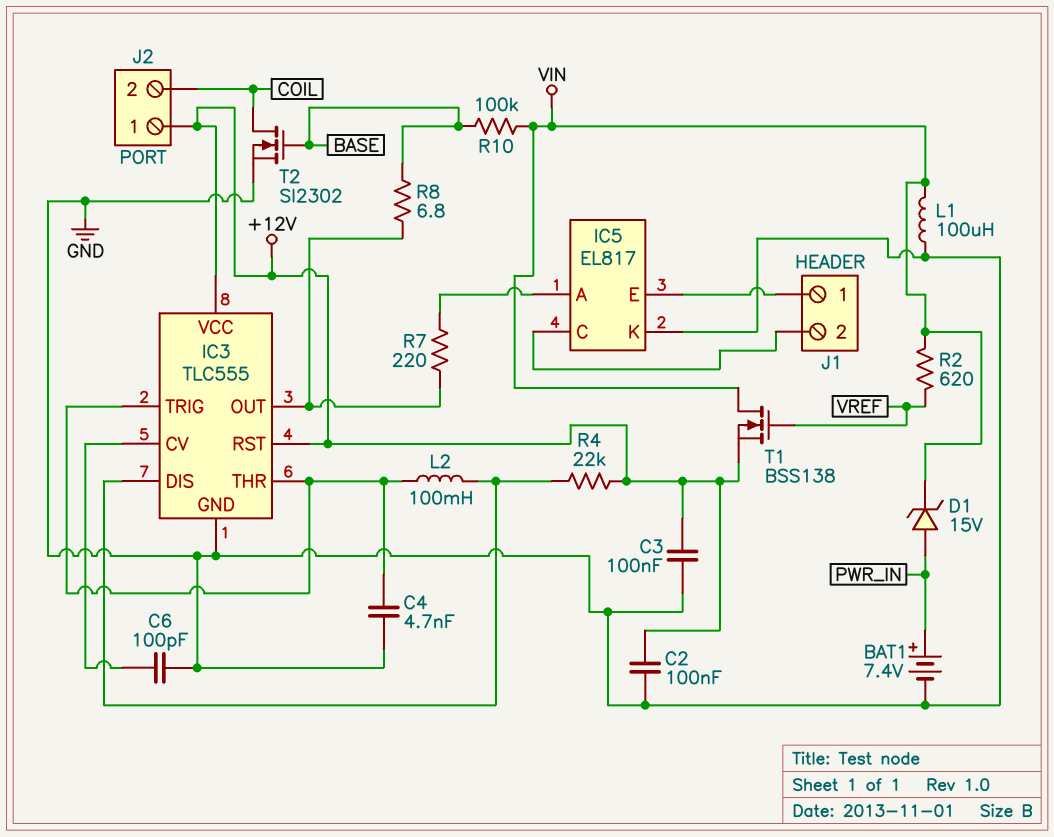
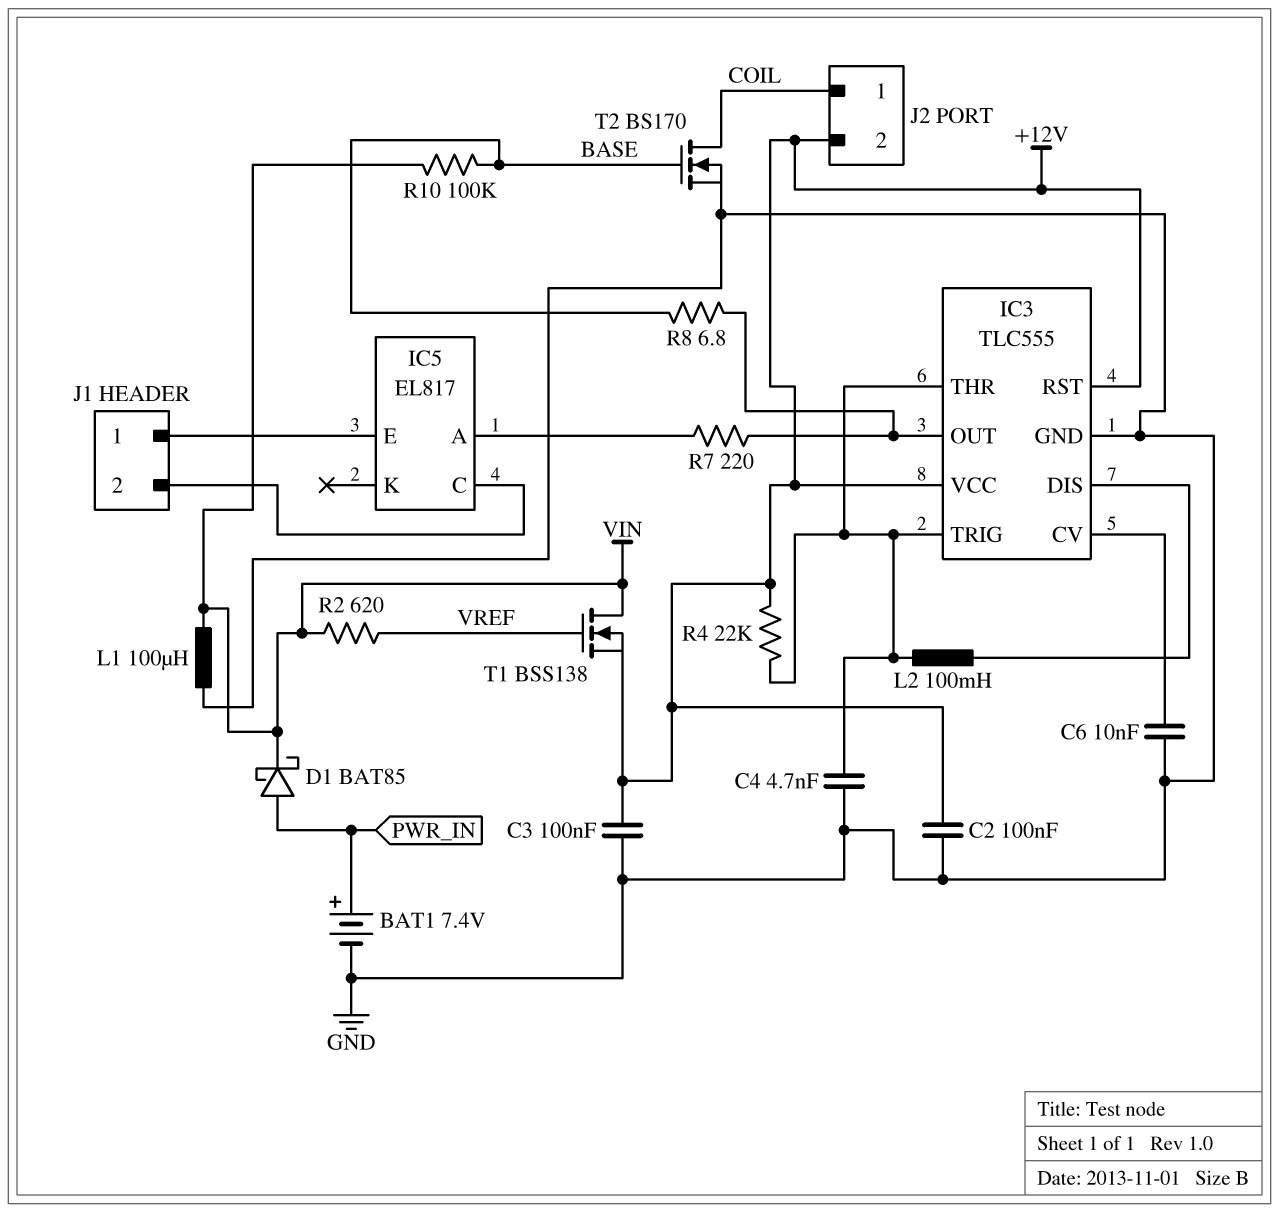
C6: 100pF (GND, IC3/CV) -> 10nF (GND, IC3/CV)
D1: zener 15V (A PWR_IN, K VIN) -> schottky BAT85 (A PWR_IN, K VIN)
IC5 pin K: GND -> none
J2 pin 1: +12V -> COIL
J2 pin 2: COIL -> +12V
R4: 22k (+12V, IC3/DIS) -> 22k (+12V, IC3/THR)
T2: NMOS SI2302 (G BASE, D COIL, S GND) -> NMOS BS170 (G BASE, D COIL, S GND)

